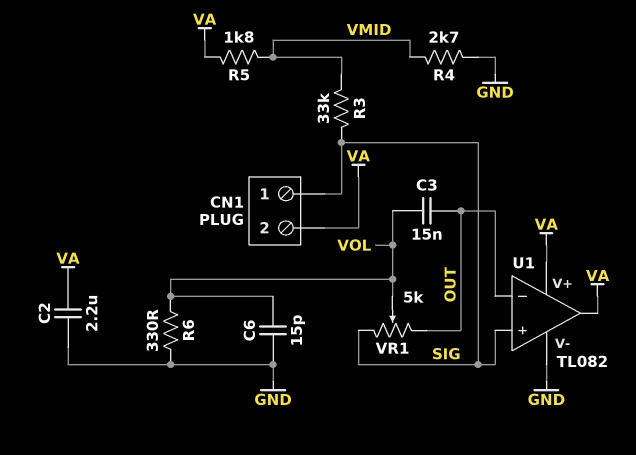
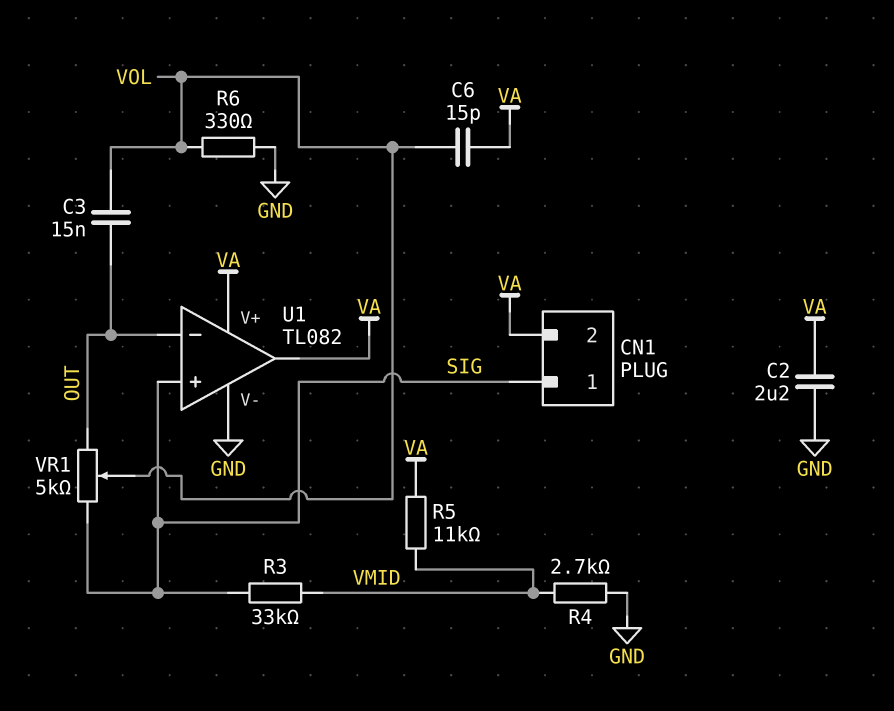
C6: 15pF (GND, VOL) -> 15pF (VA, VOL)
R5: 1.8k (VA, VMID) -> 11k (VA, VMID)

